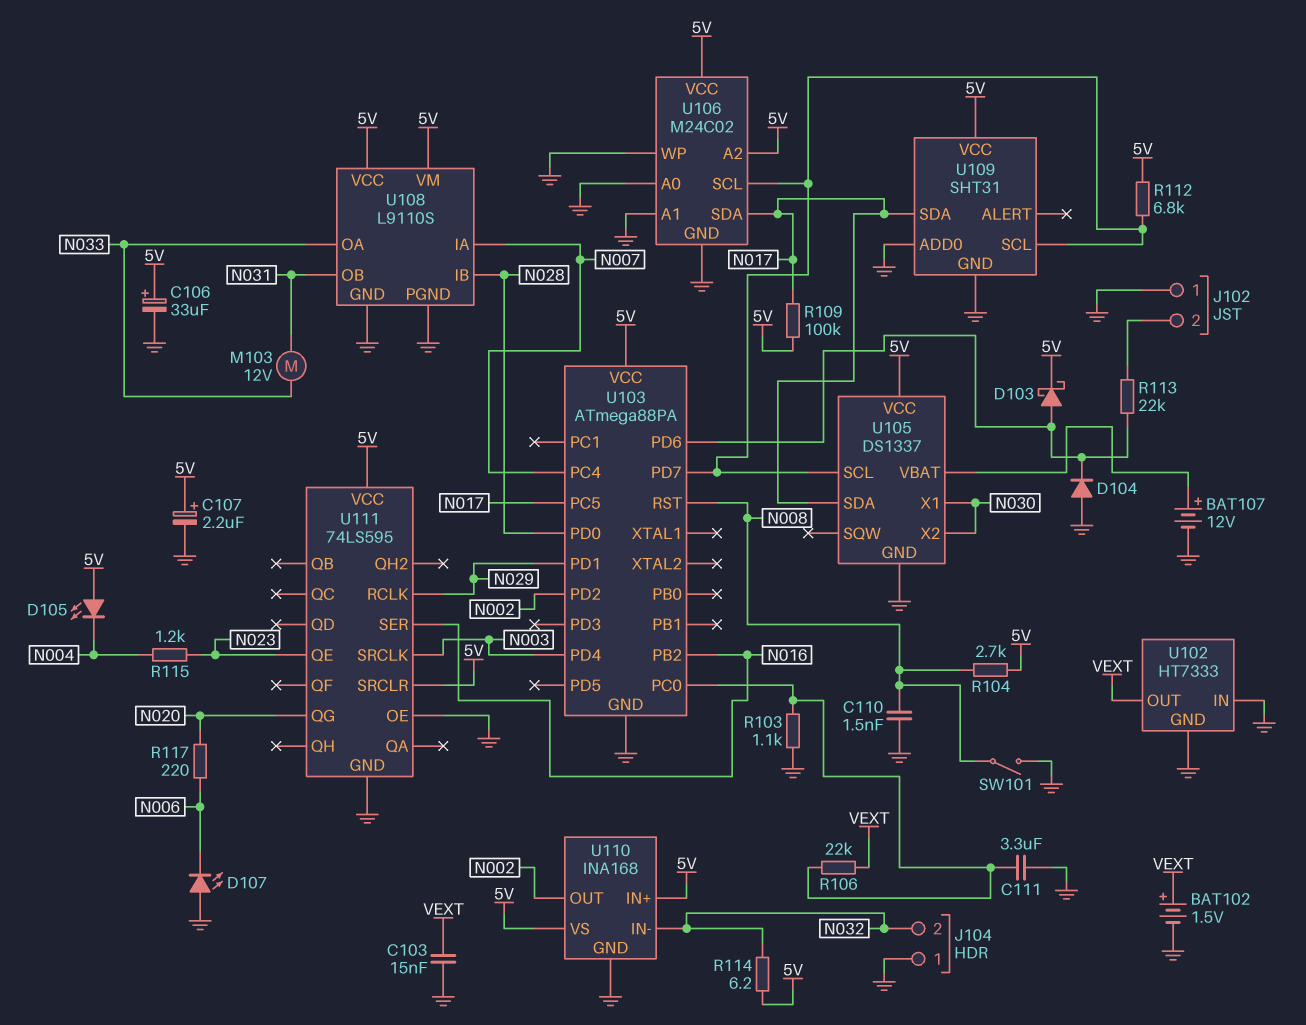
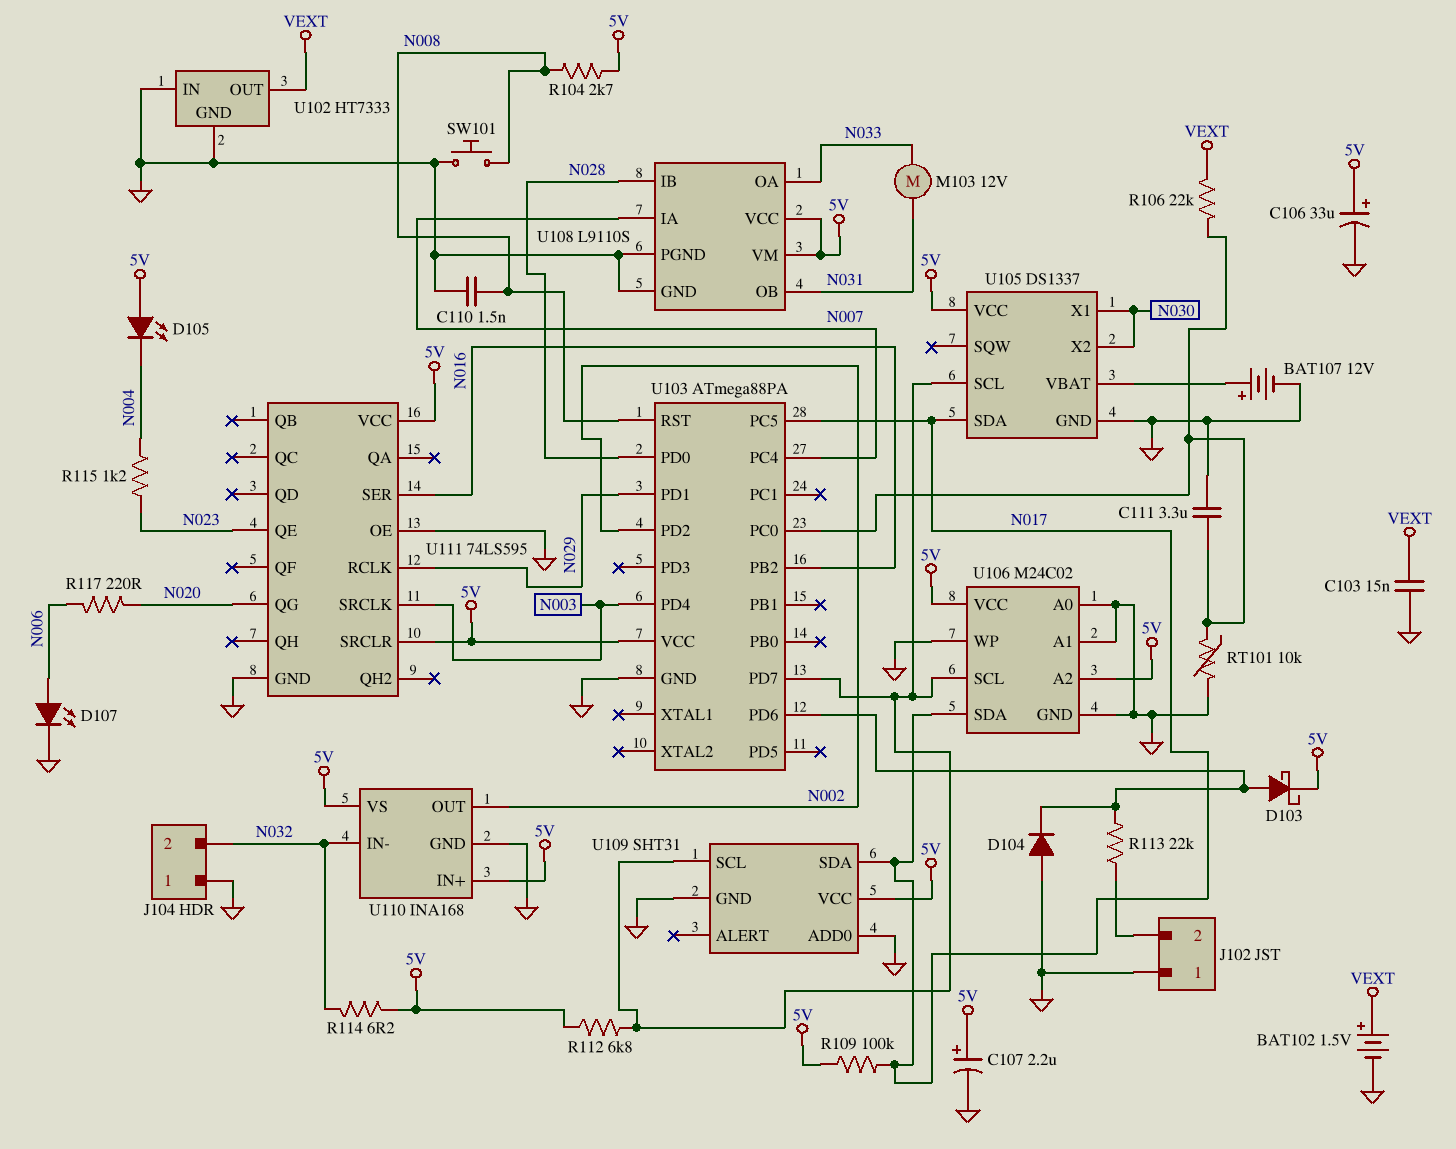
D107: LED (A GND, K N006) -> LED (A N006, K GND)
R103: 1.1k (GND, U103/PC0) -> none
RT101: none -> 10k (GND, U103/PC0)
SW101: switch (GND, N008) -> button (GND, N008)

